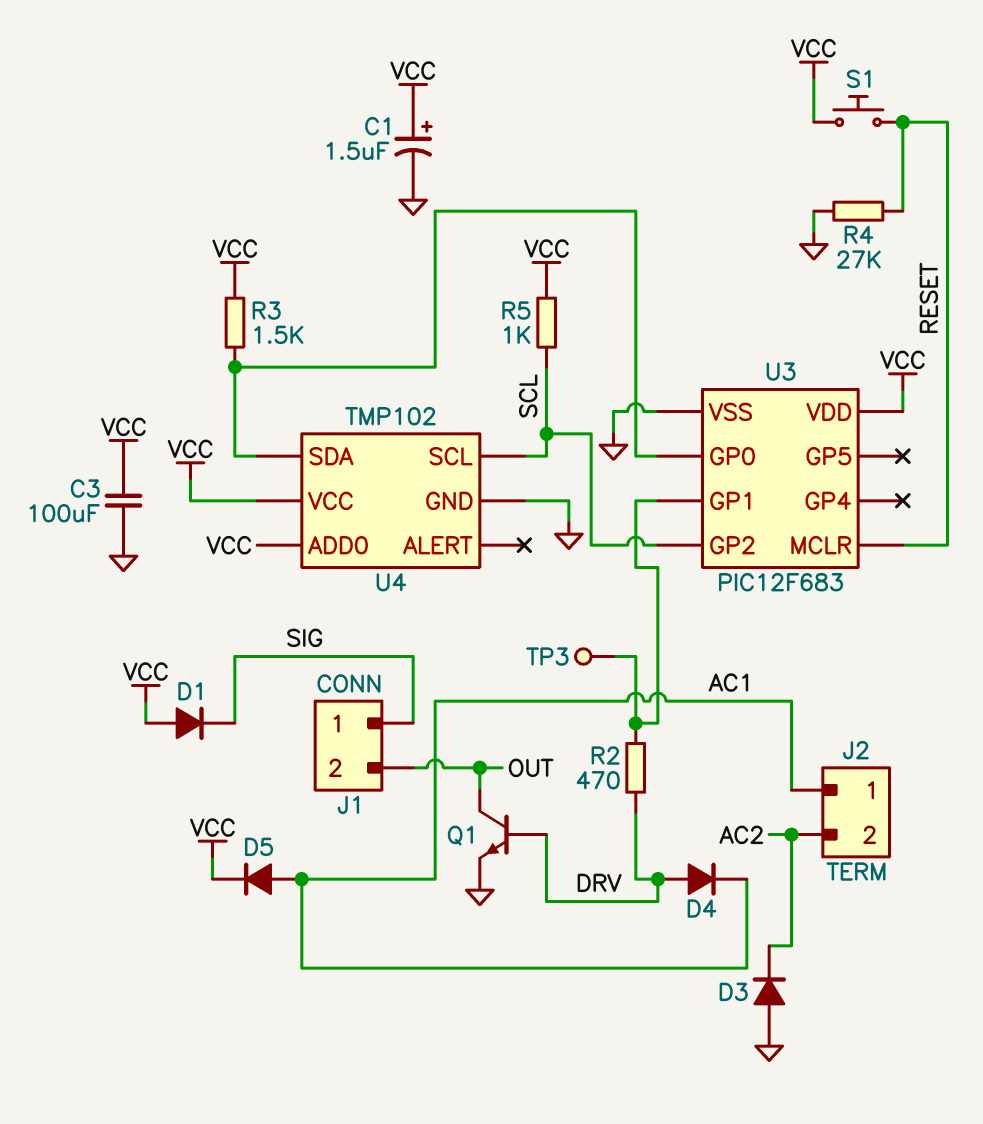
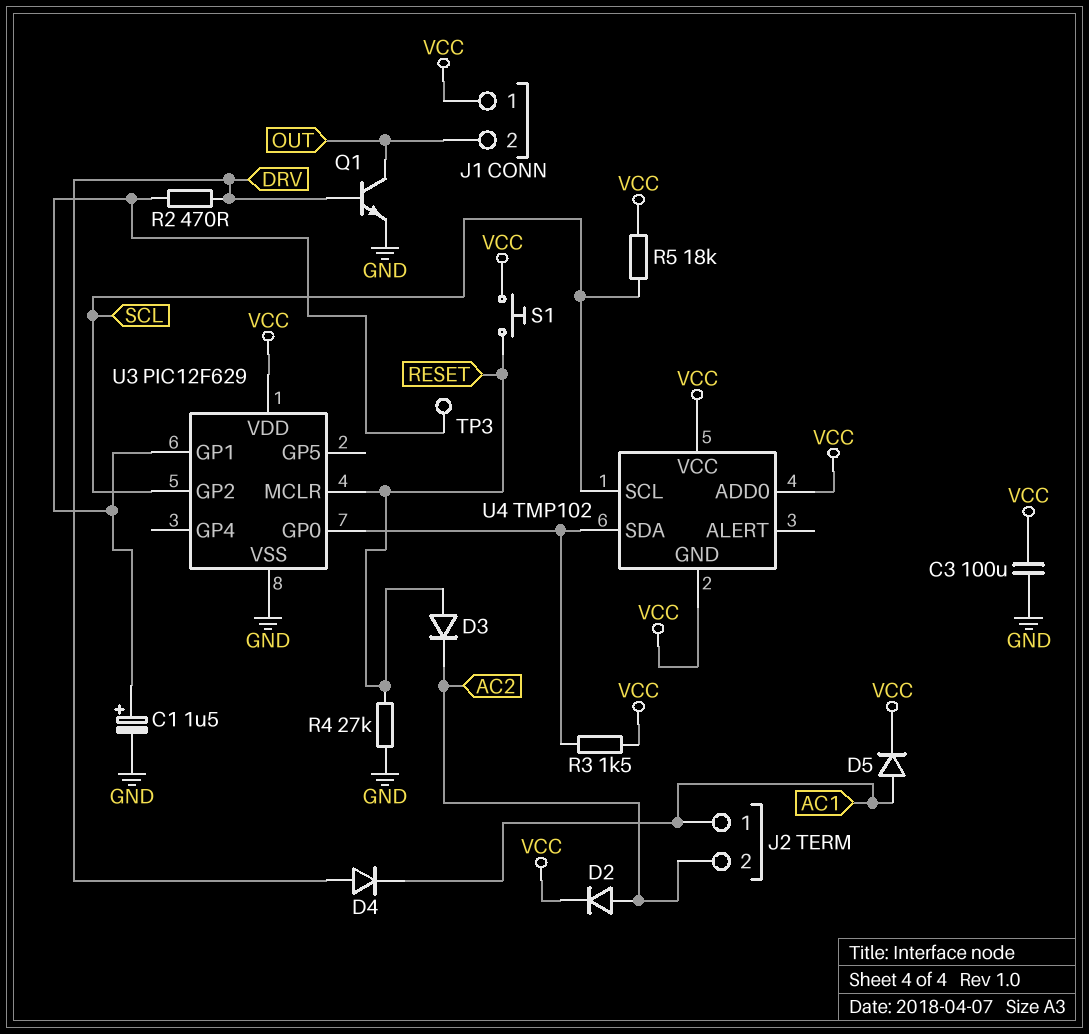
C1: 1.5uF (plus VCC, minus GND) -> 1.5uF (plus U3/GP1, minus GND)
D1: diode (A VCC, K SIG) -> none
D2: none -> diode (A AC2, K VCC)
D3: diode (A GND, K AC2) -> diode (A RESET, K AC2)
J1 pin 1: SIG -> VCC
R5: 1k (SCL, VCC) -> 18k (SCL, VCC)
U3: PIC12F683 -> PIC12F629
U4 pin GND: GND -> VCC

